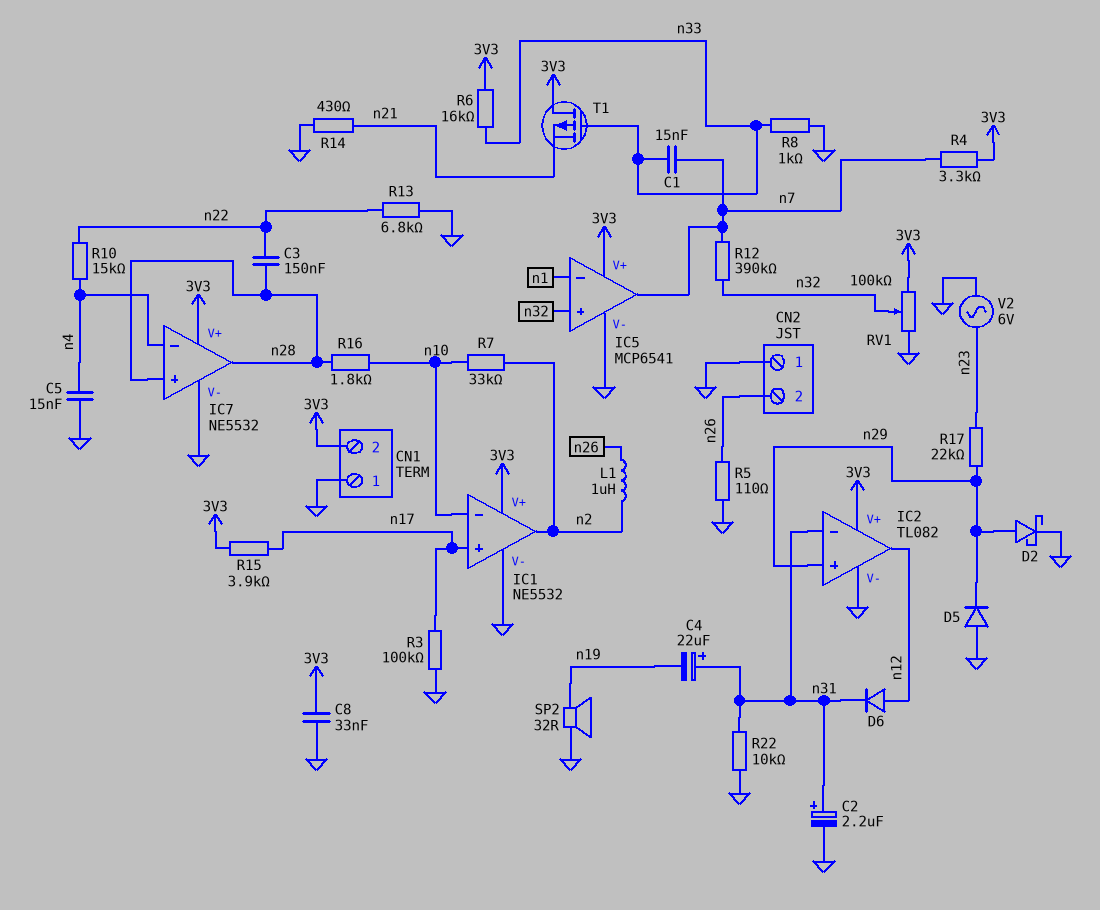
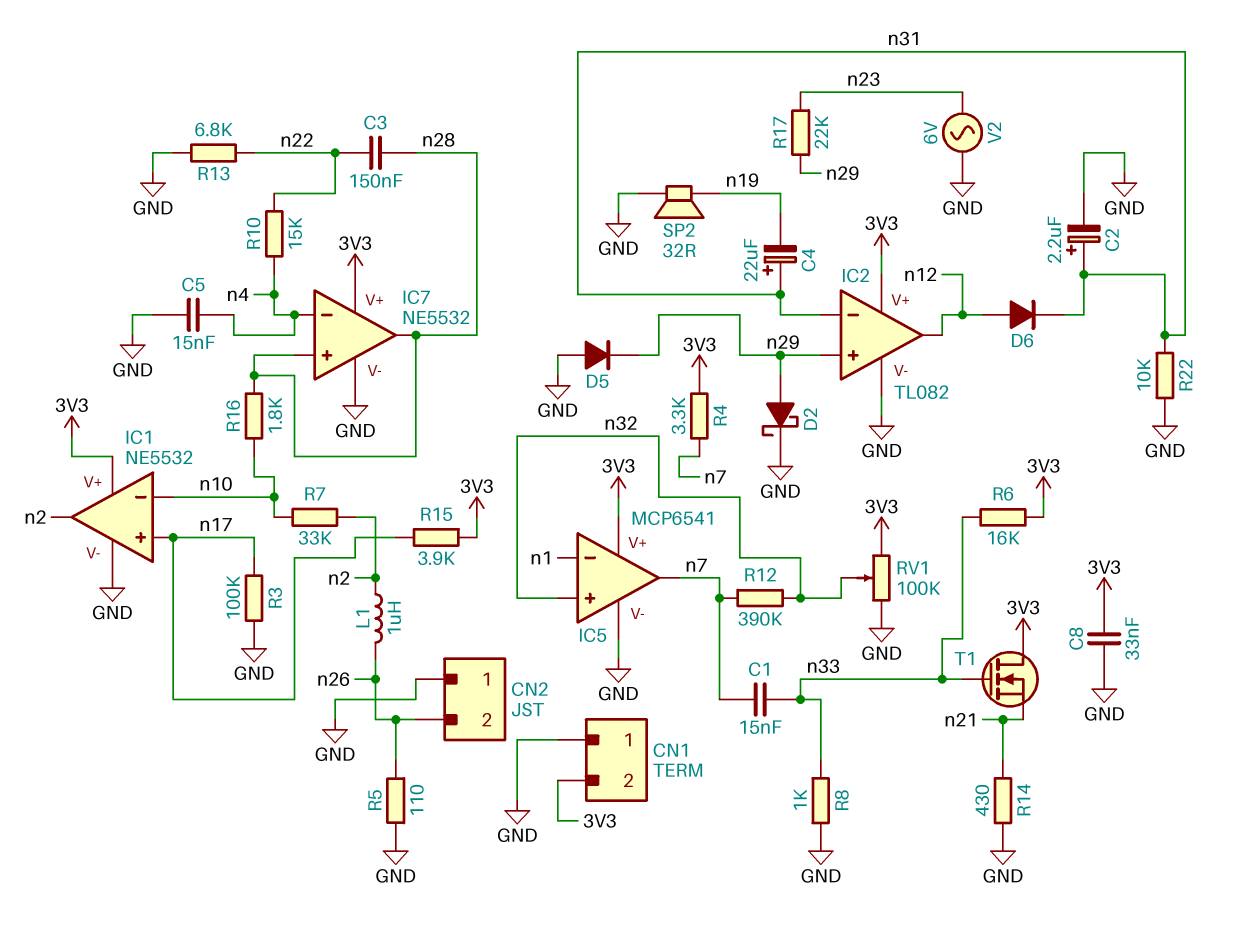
T1: PMOS (G n33, D 3V3, S n21) -> NMOS (G n33, D 3V3, S n21)

